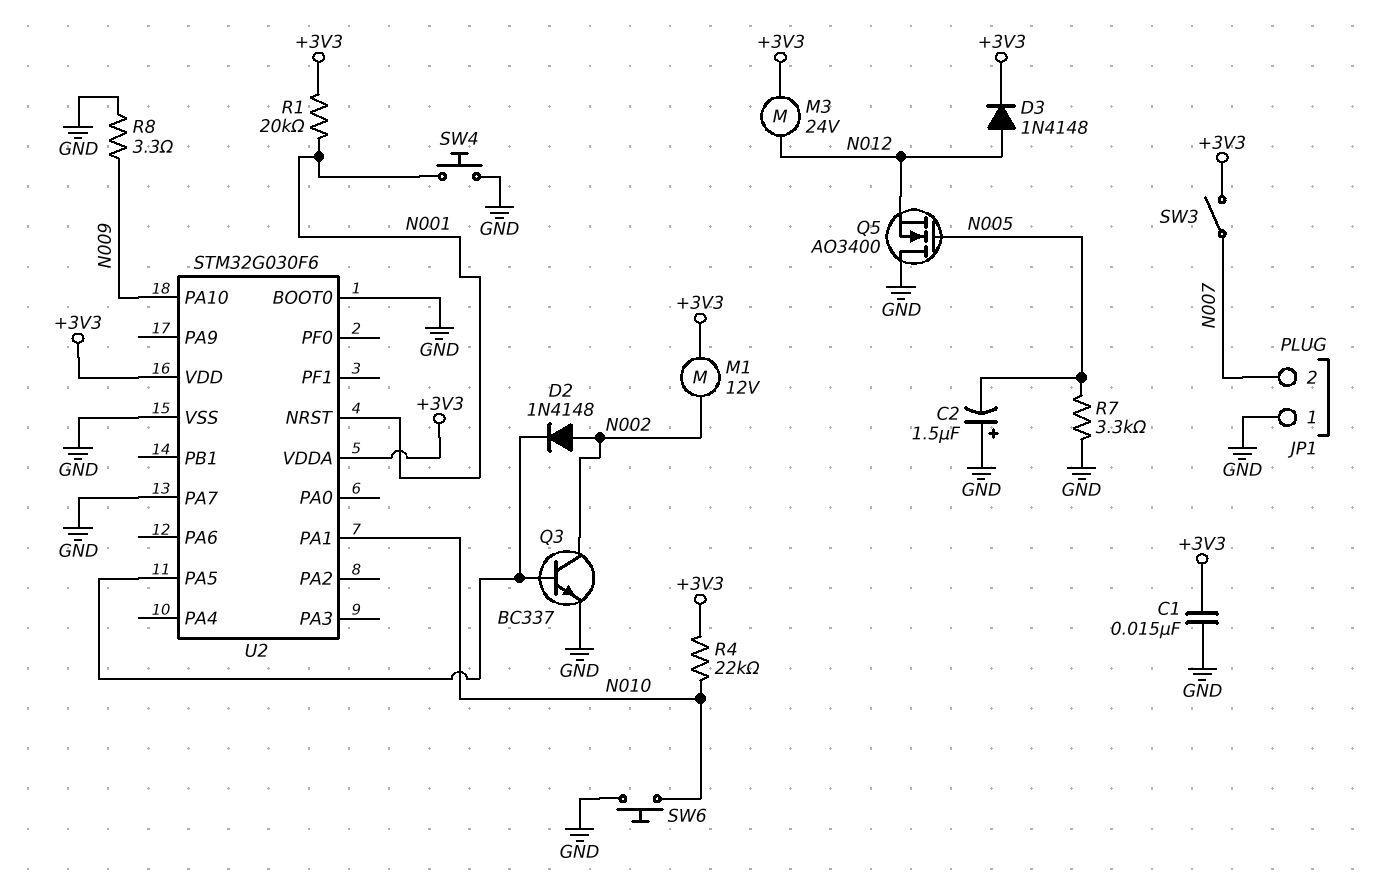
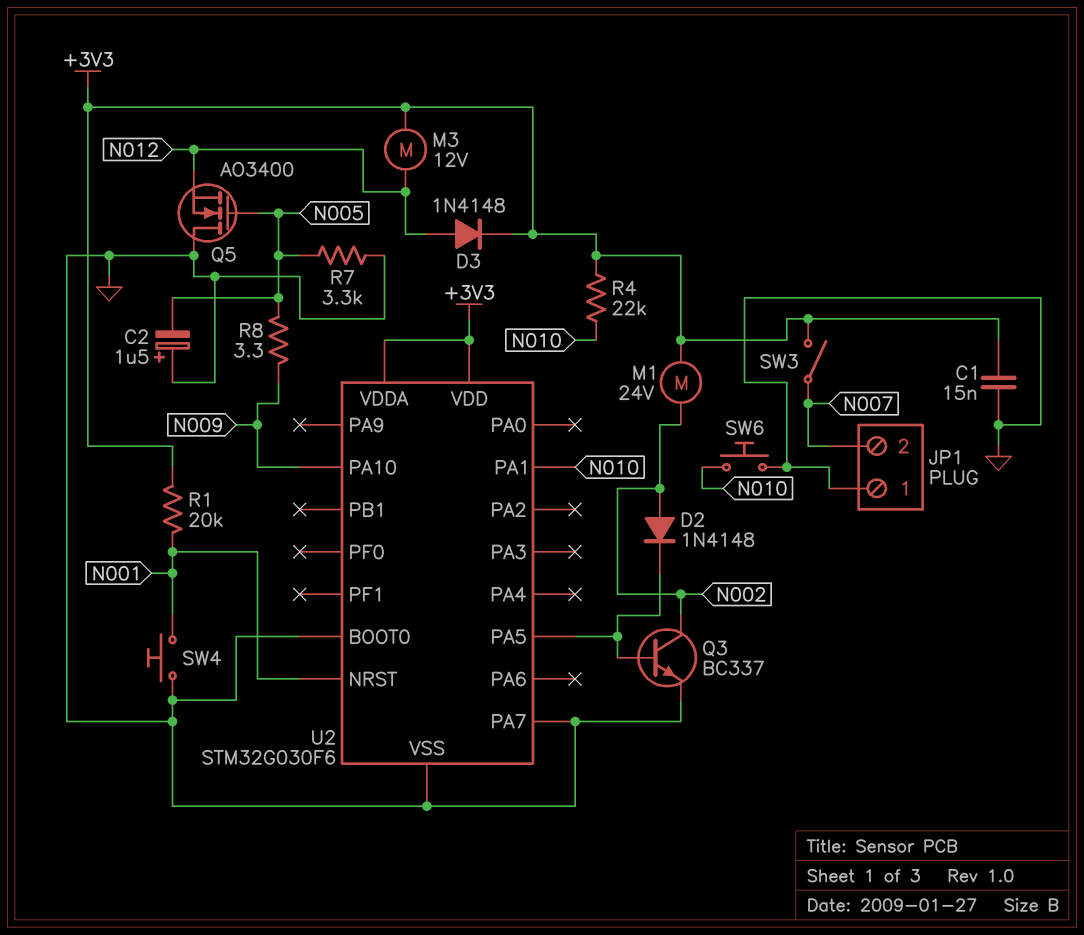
M1: motor 12V (+3V3, N002) -> motor 24V (+3V3, N002)
M3: motor 24V (+3V3, N012) -> motor 12V (+3V3, N012)
R8: 3.3 (GND, N009) -> 3.3 (N005, N009)

